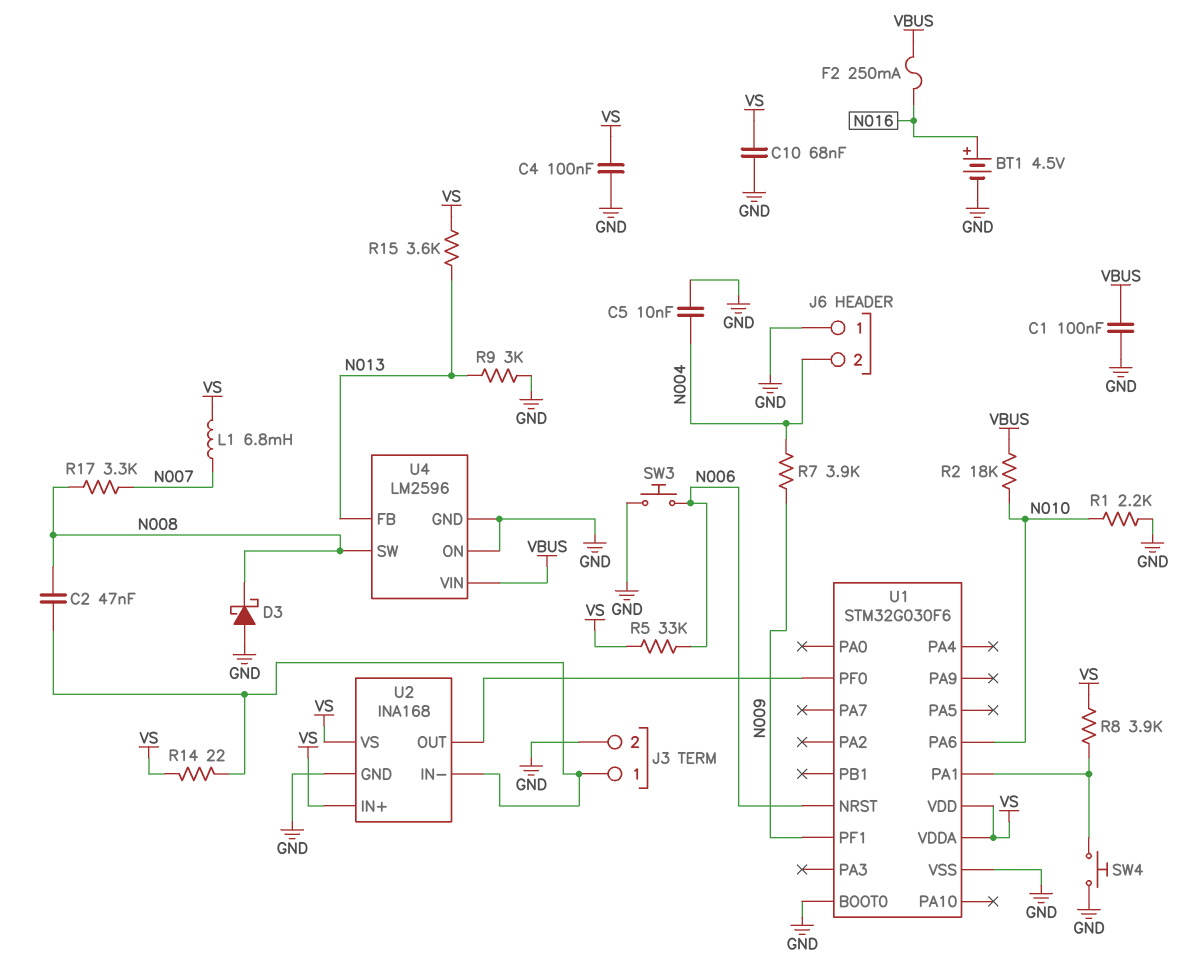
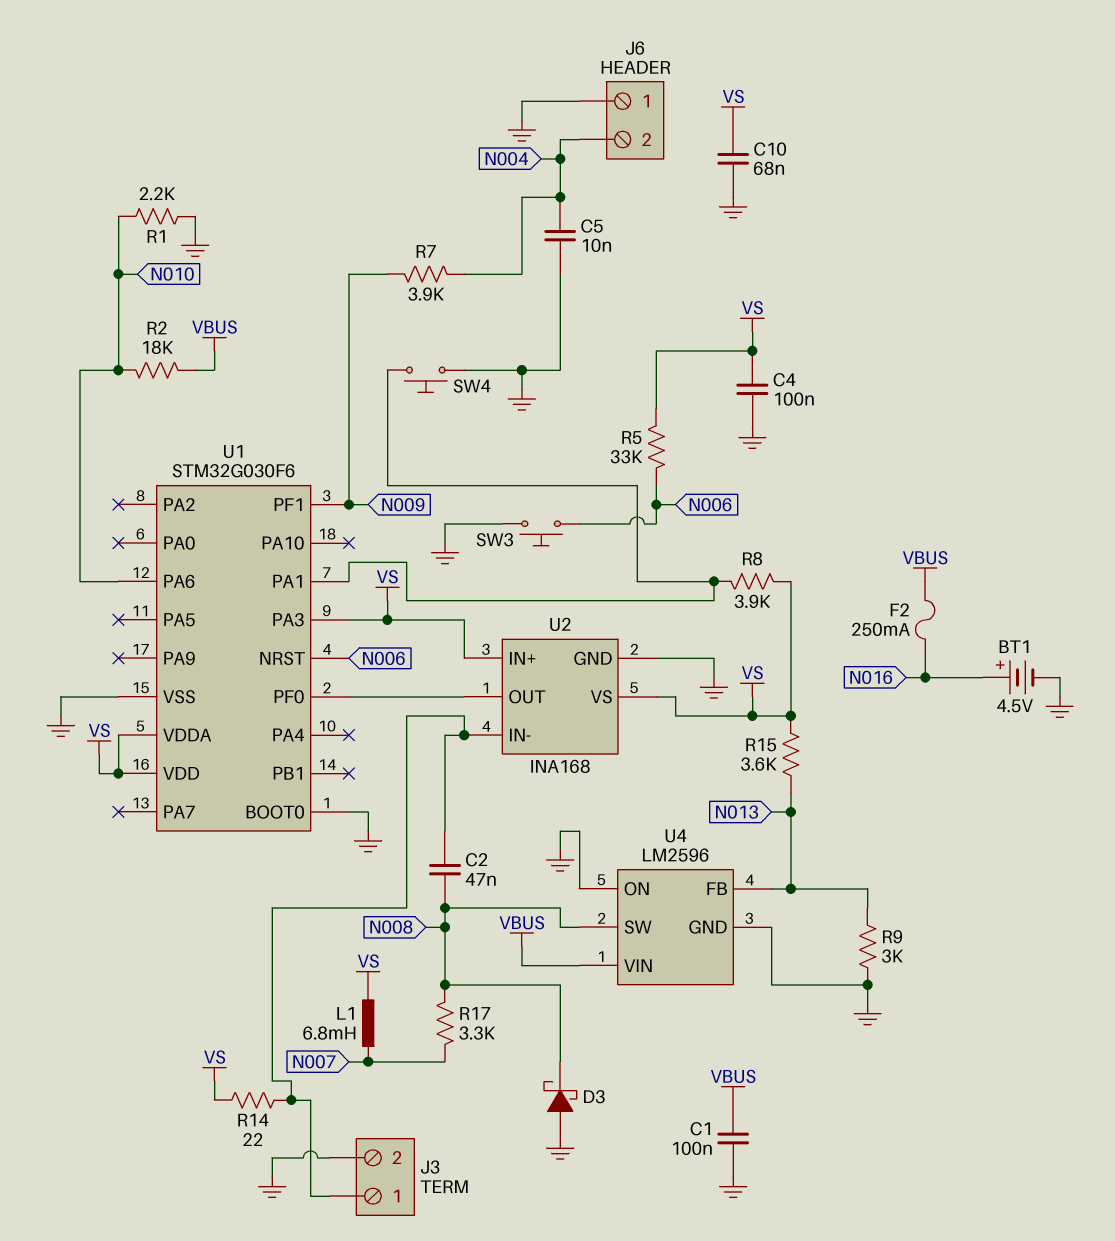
U1 pin PA3: none -> VS

